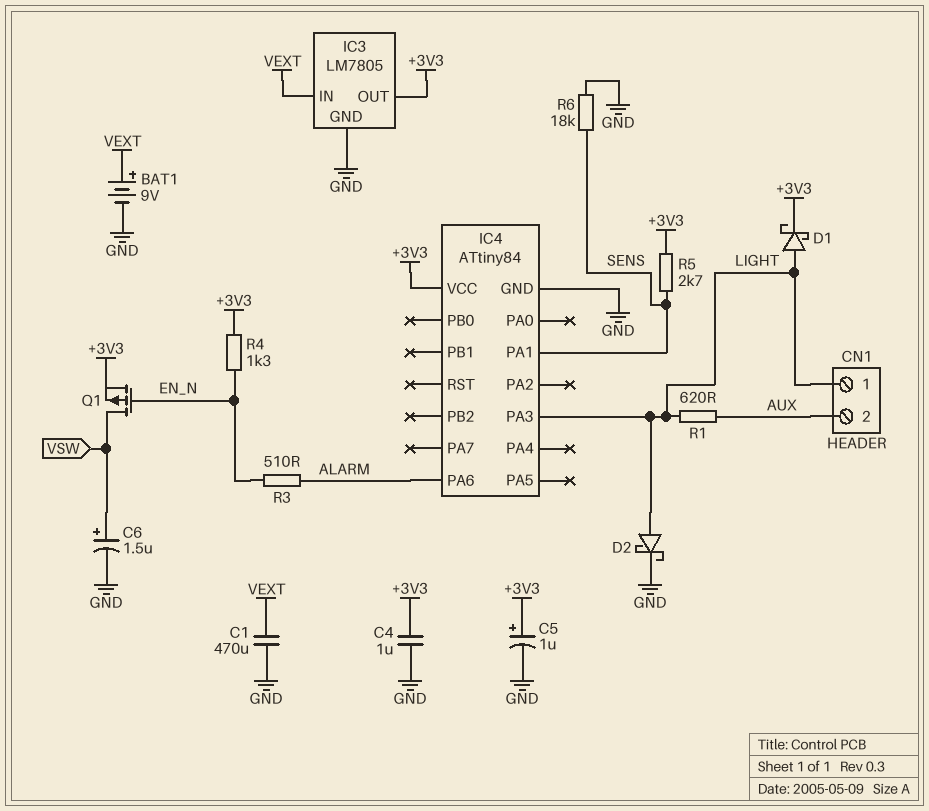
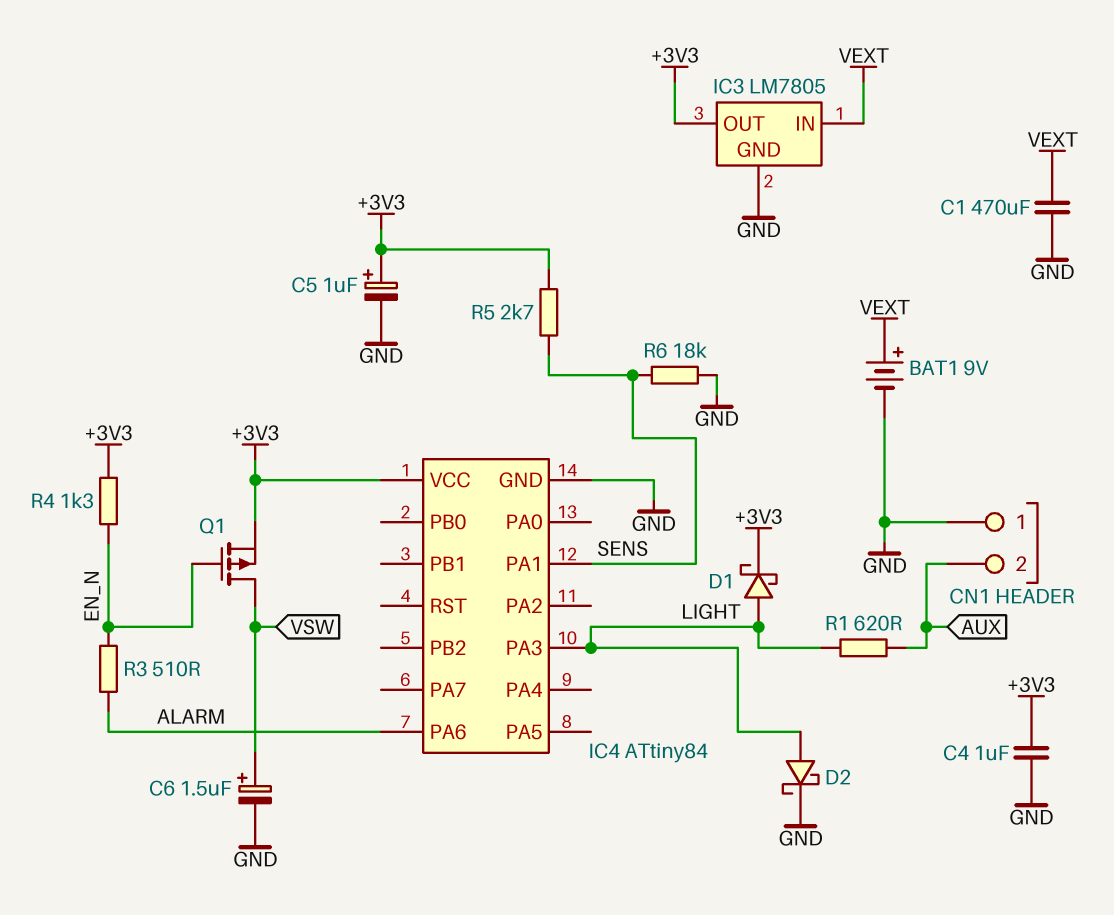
CN1 pin 1: LIGHT -> GND

